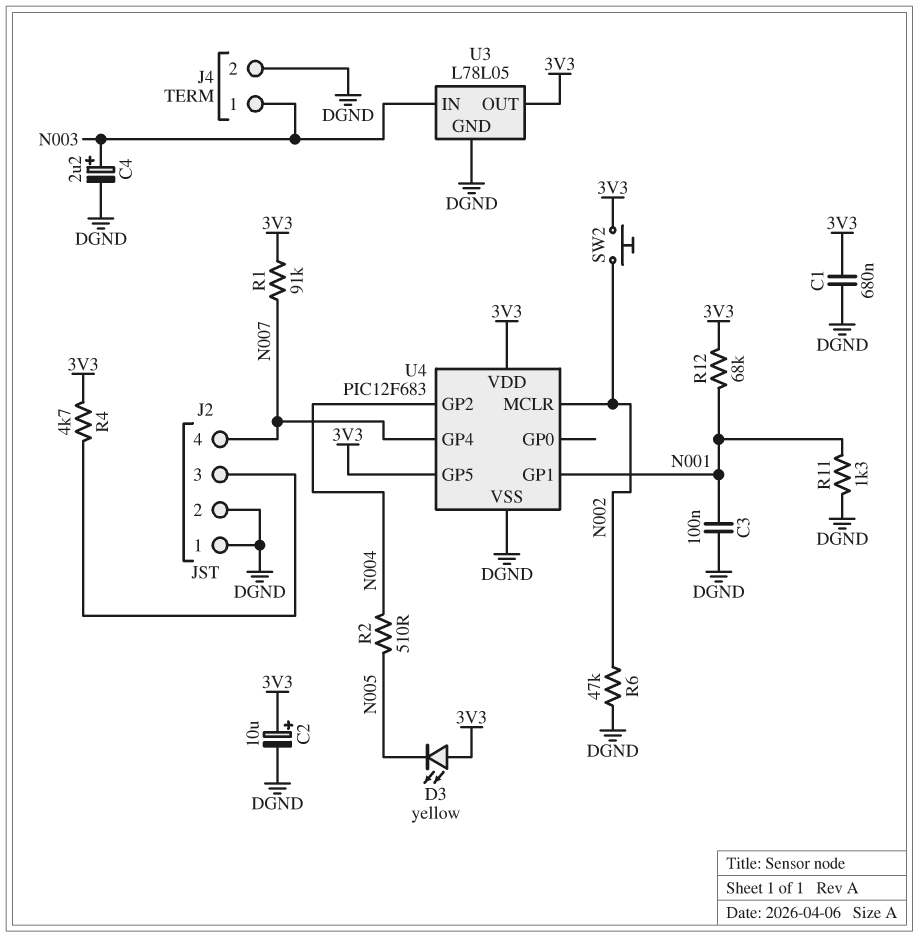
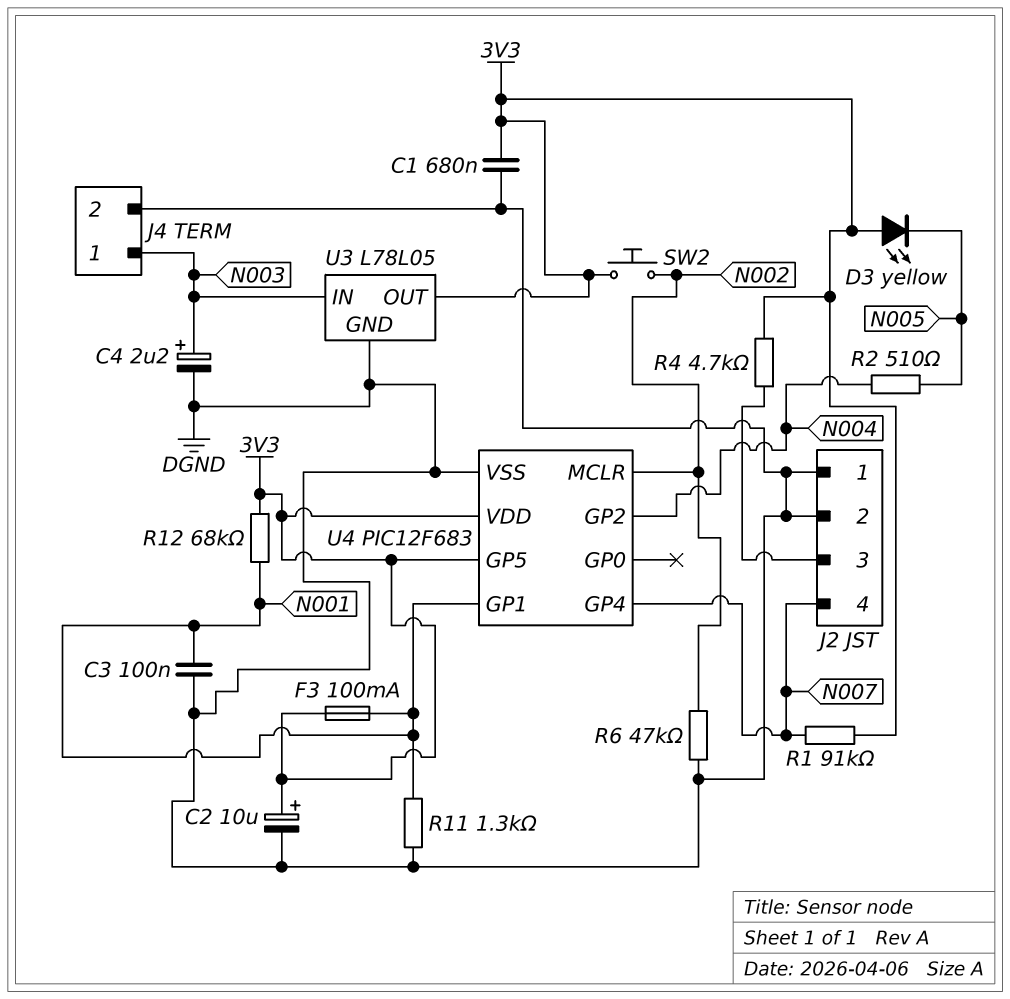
F3: none -> 100mA (3V3, N001)

